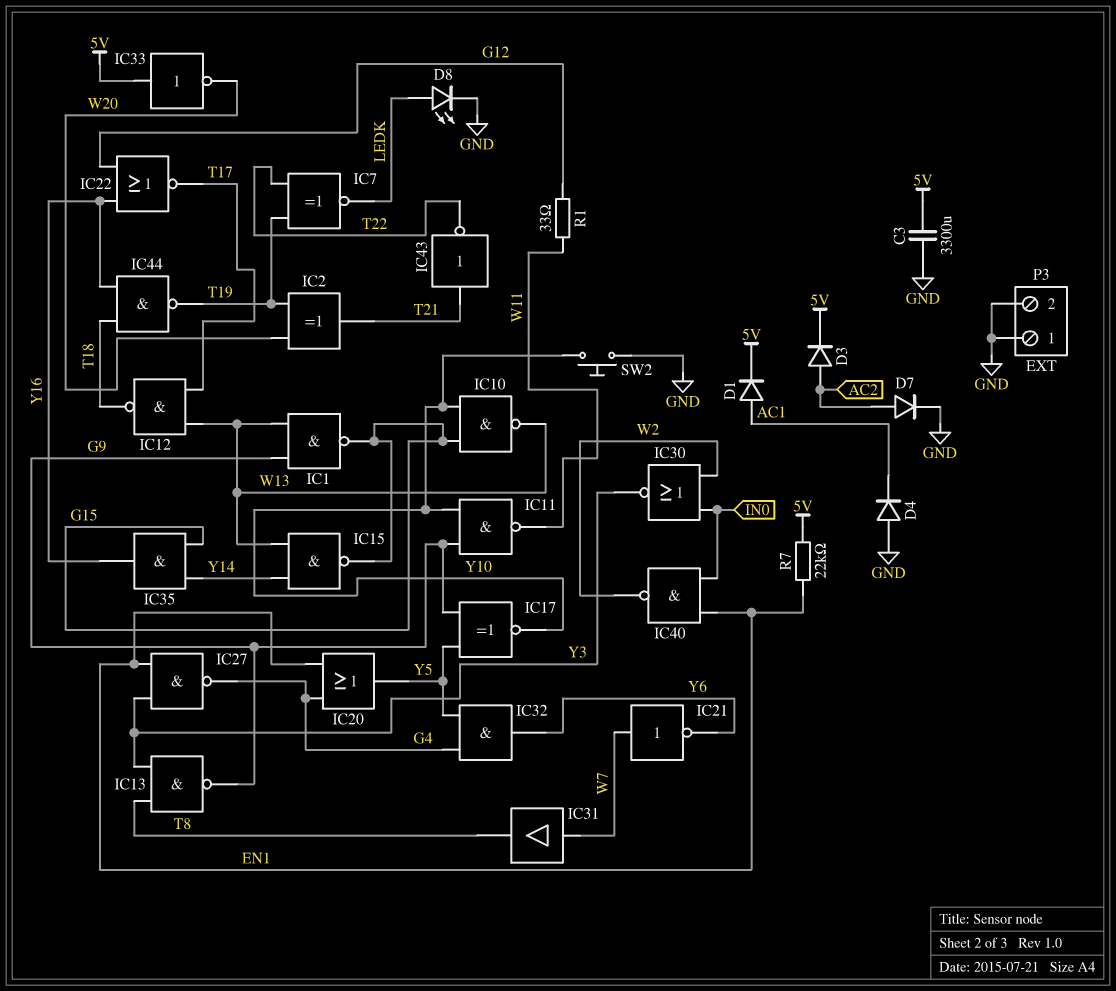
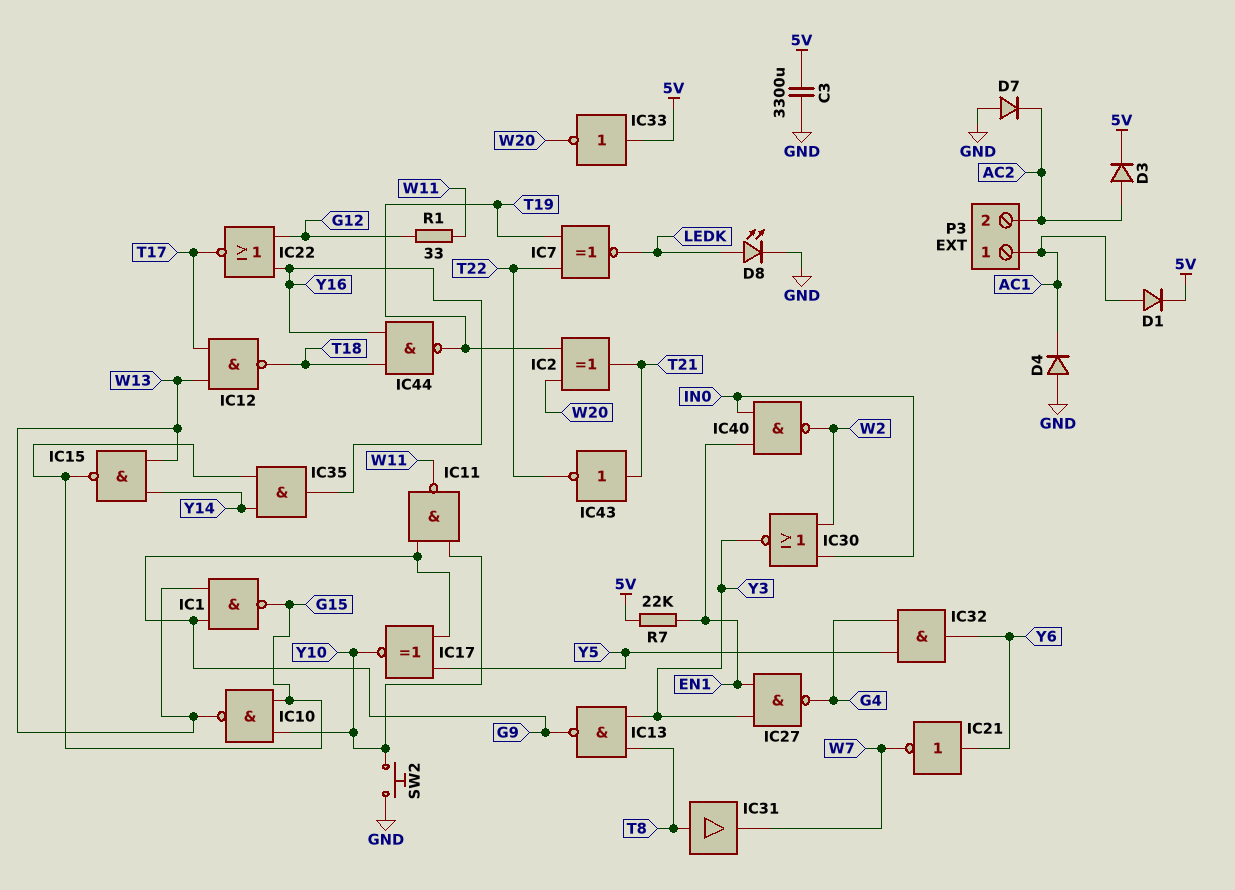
D7: diode (A AC2, K GND) -> diode (A GND, K AC2)
IC20: OR (in EN1, in G4, out Y5) -> none
IC21: NOT (in W7, out Y6) -> NOT (in Y6, out W7)
IC31: buffer (in W7, out T8) -> buffer (in T8, out W7)
P3 pin 1: GND -> AC1
P3 pin 2: GND -> AC2

